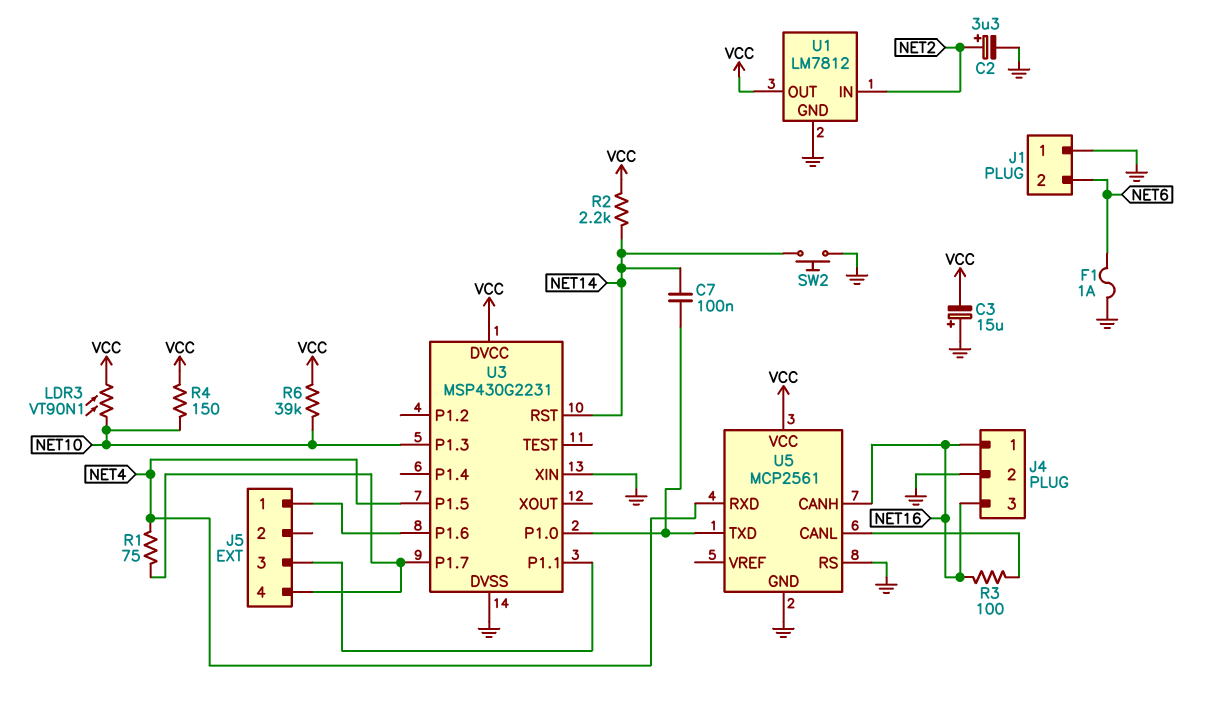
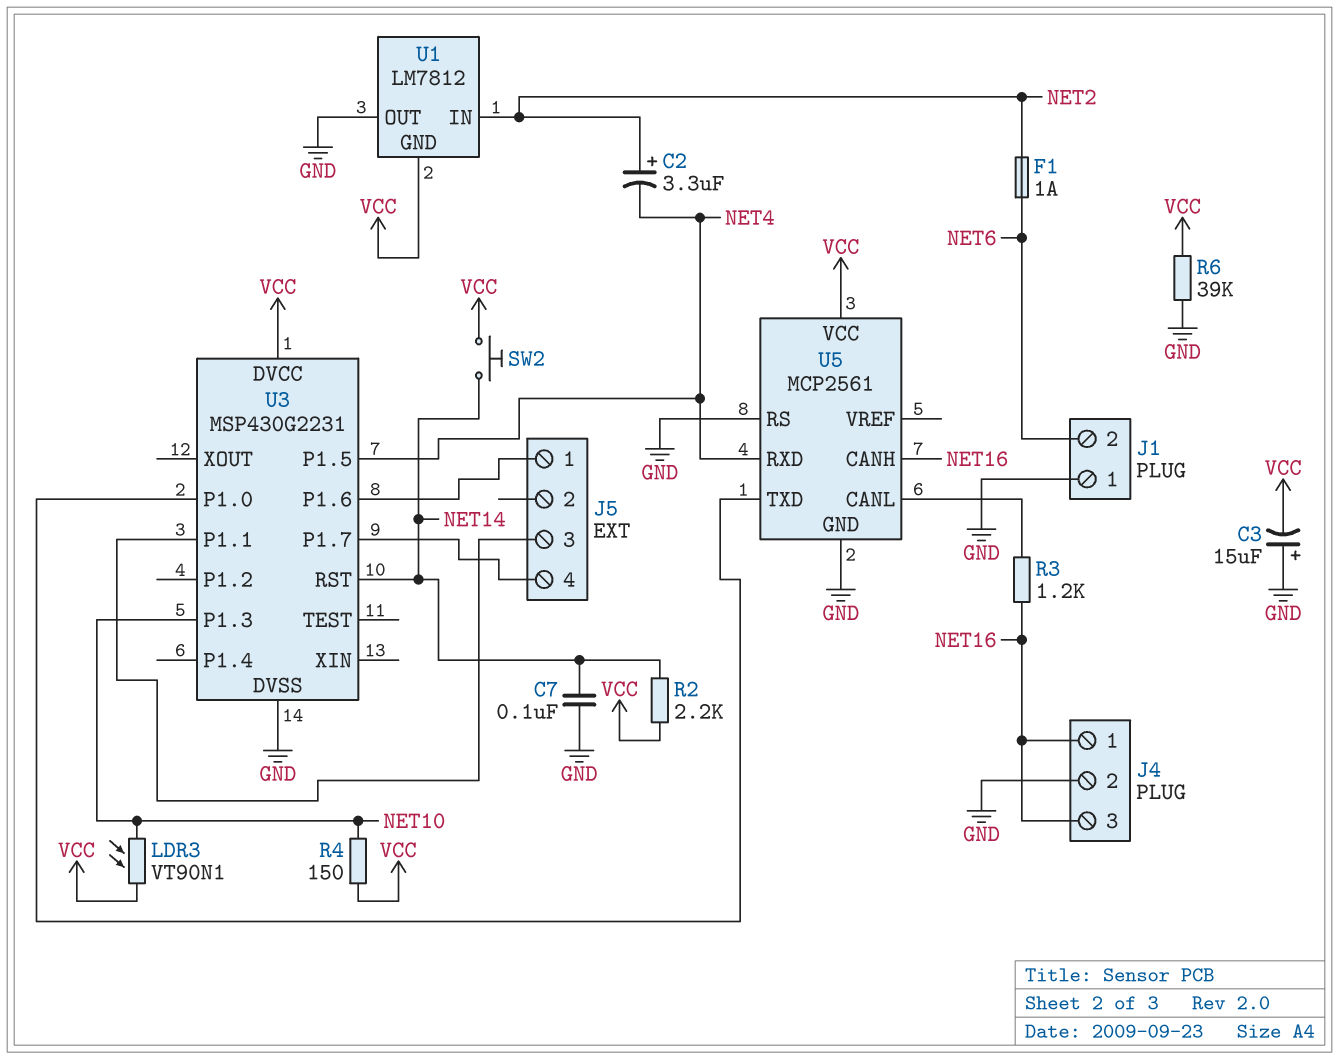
C2: 3.3uF (plus NET2, minus GND) -> 3.3uF (plus NET2, minus NET4)
C7: 100nF (NET14, U3/P1.0) -> 100nF (GND, NET14)
F1: 1A (GND, NET6) -> 1A (NET2, NET6)
R1: 75 (J5/4, NET4) -> none
R3: 100 (NET16, U5/CANL) -> 1.2k (NET16, U5/CANL)
R6: 39k (NET10, VCC) -> 39k (GND, VCC)
SW2: button (GND, NET14) -> button (NET14, VCC)
U1 pin GND: GND -> VCC
U1 pin OUT: VCC -> GND
U3 pin XIN: GND -> none

